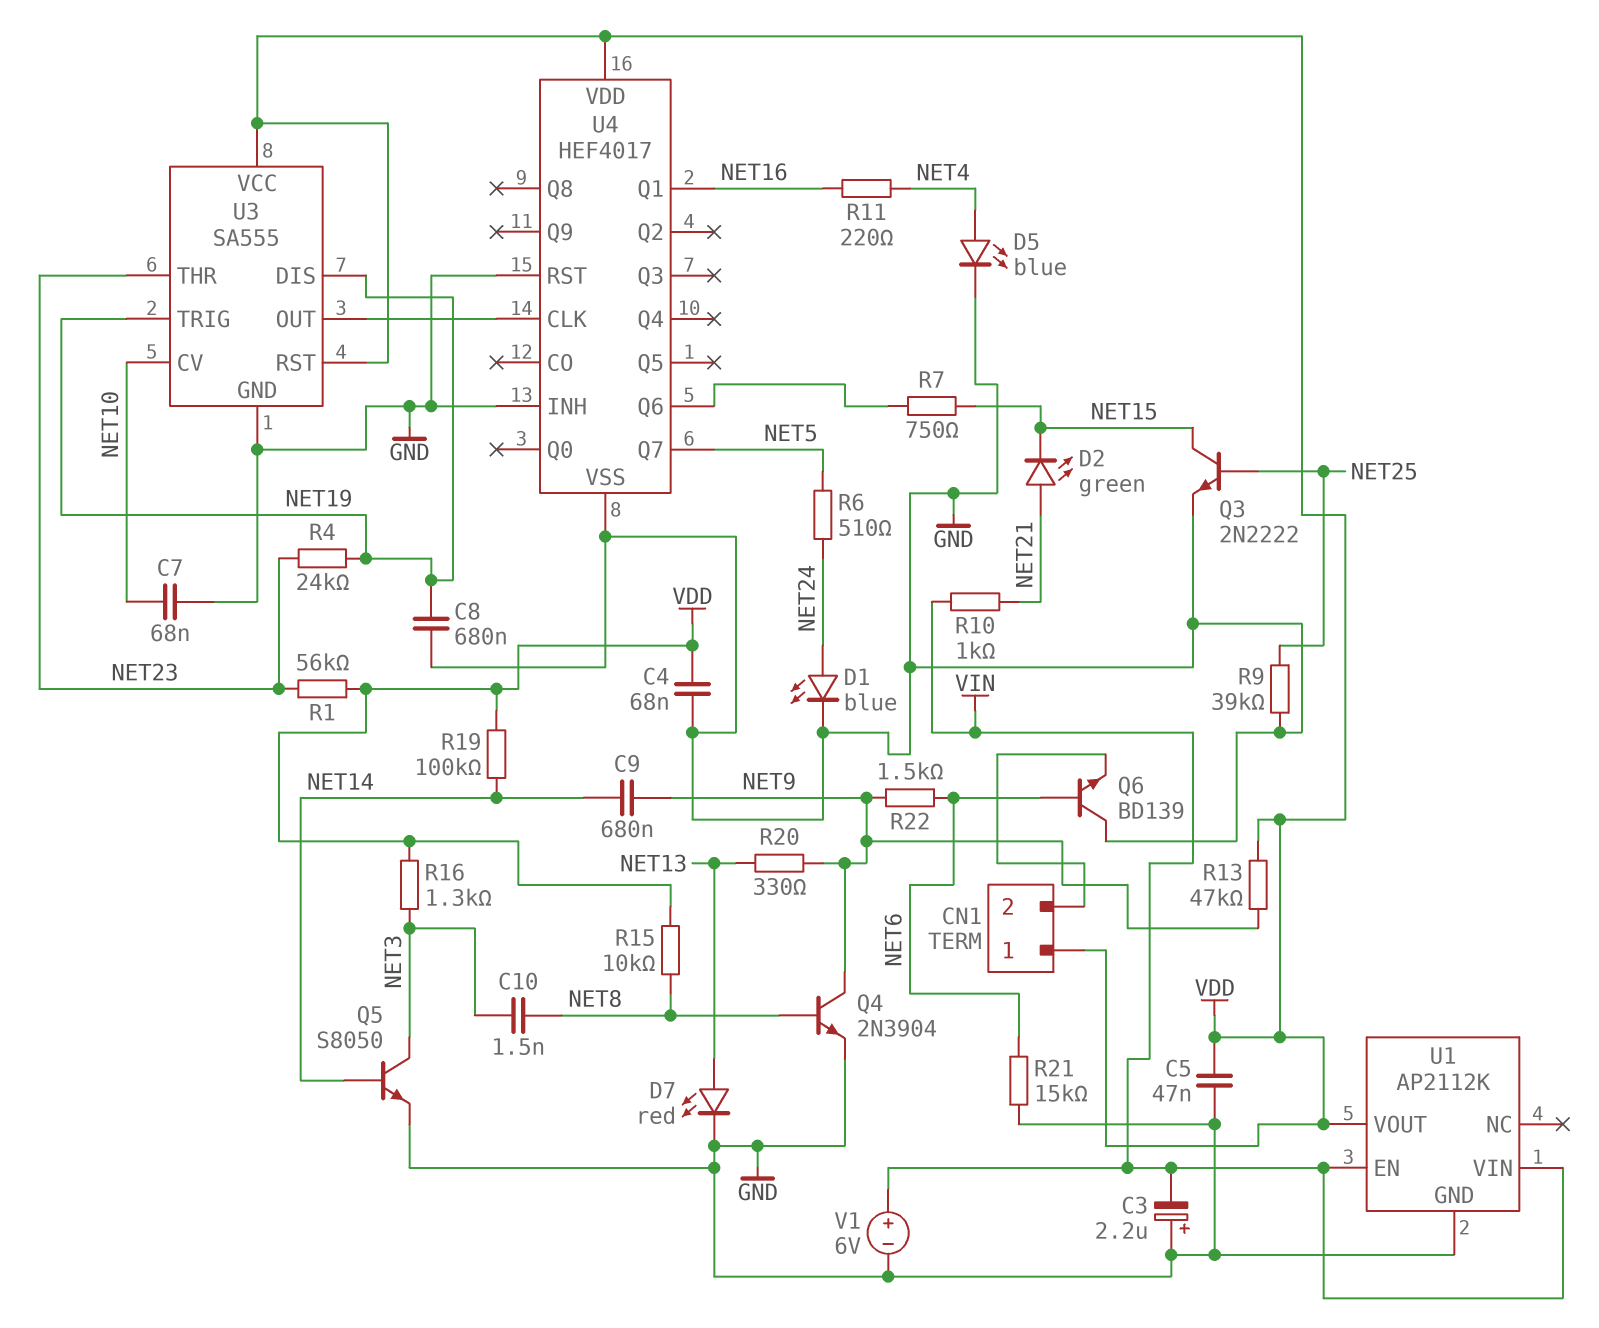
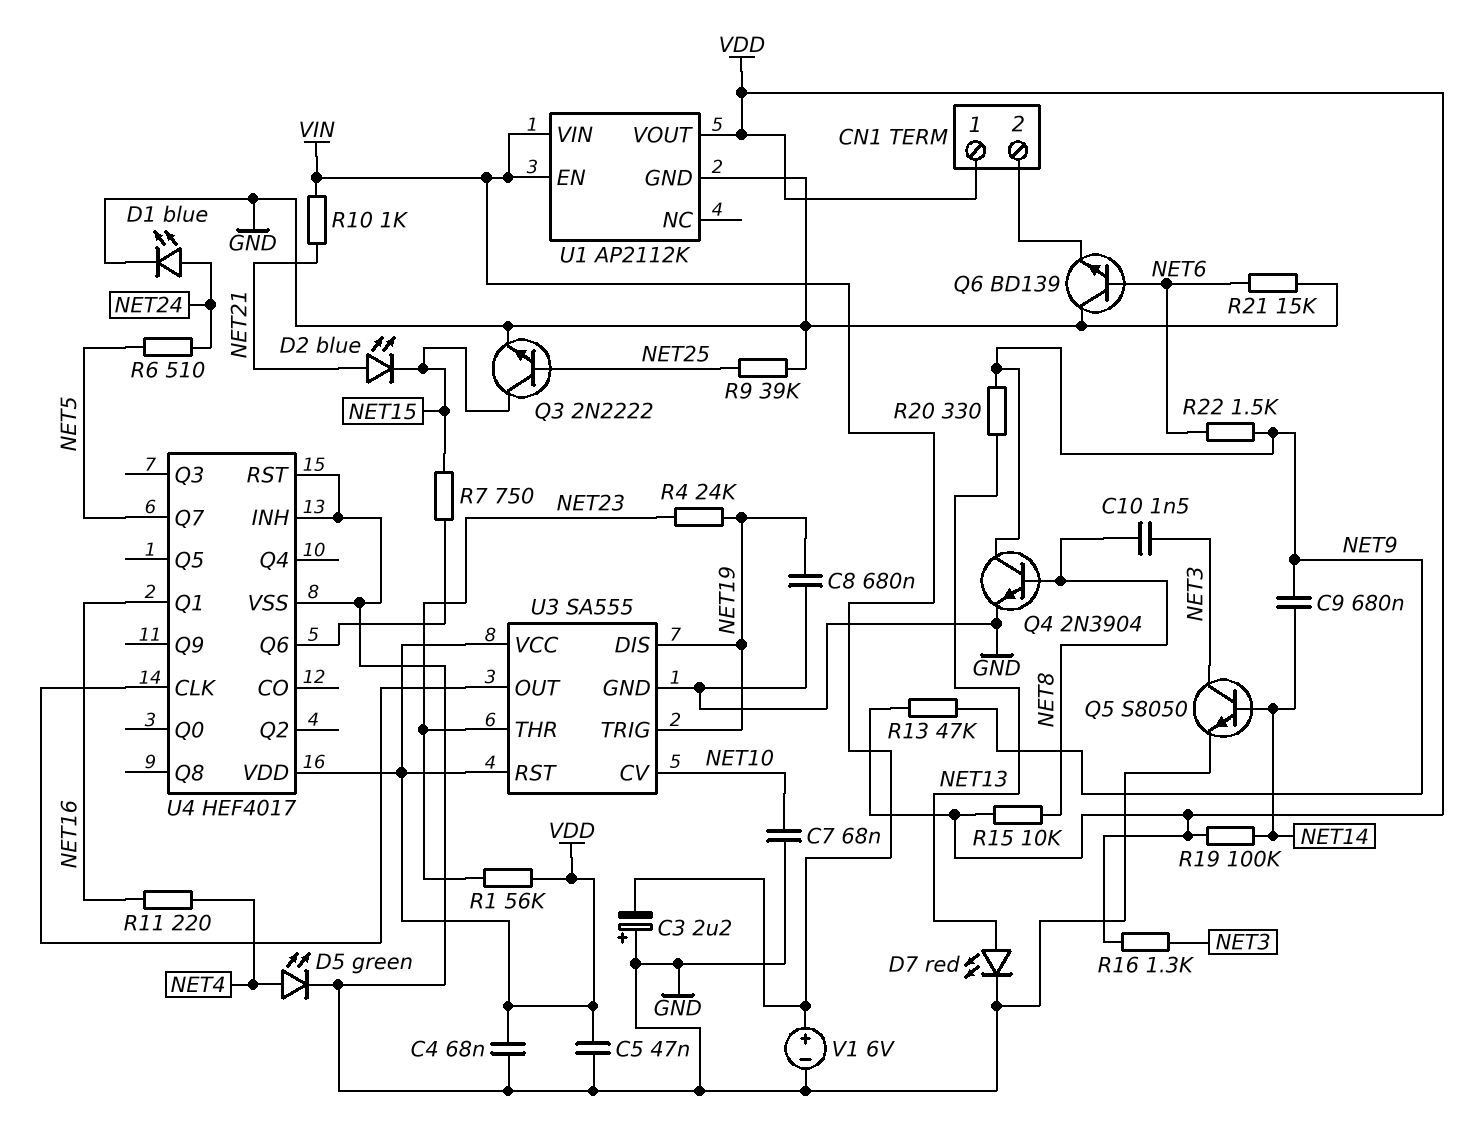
D2: LED green (A NET21, K NET15) -> LED blue (A NET21, K NET15)
D5: LED blue (A NET4, K GND) -> LED green (A NET4, K GND)

